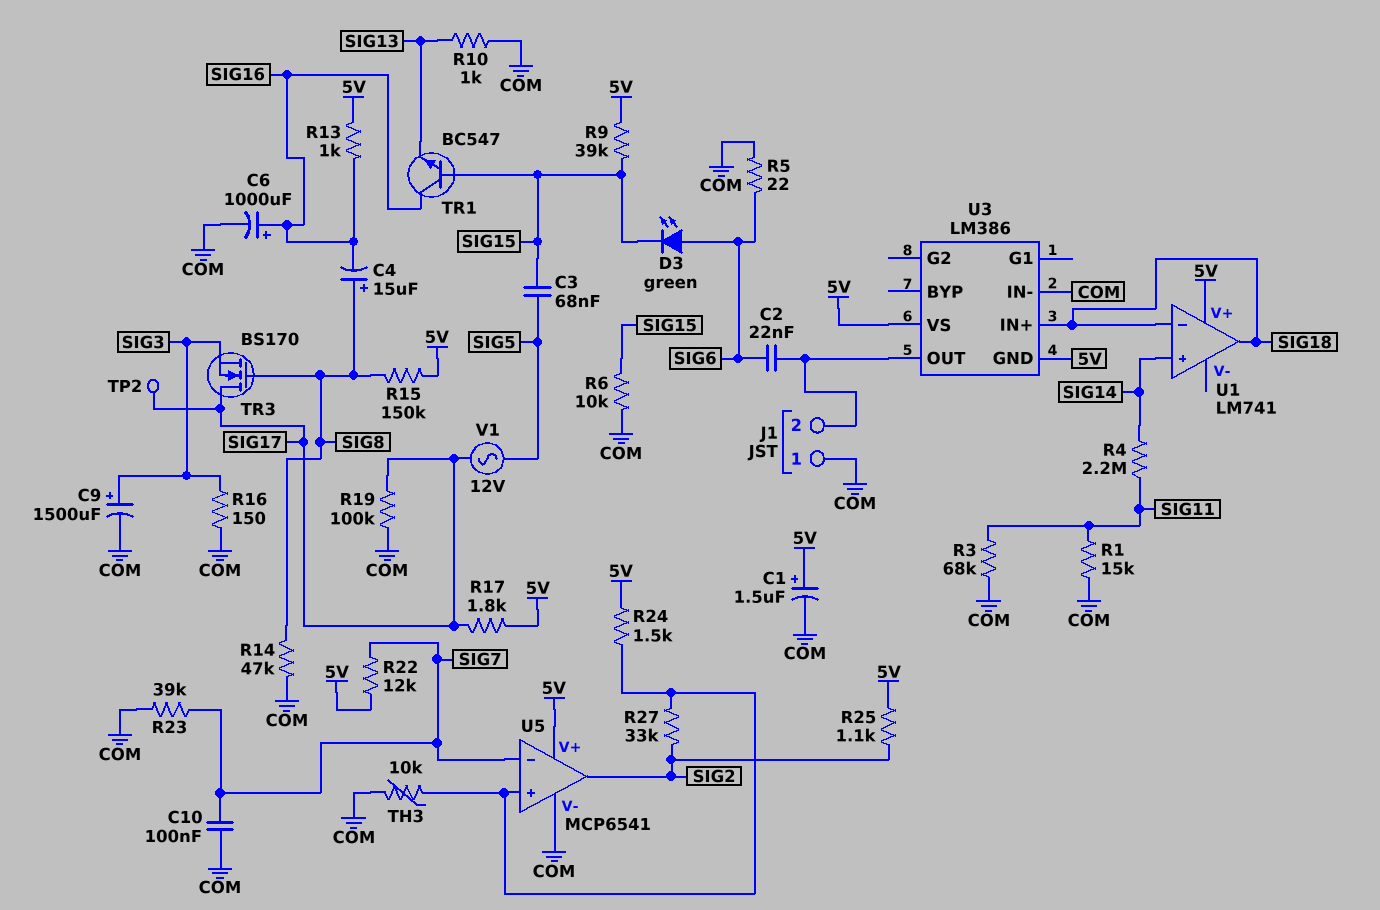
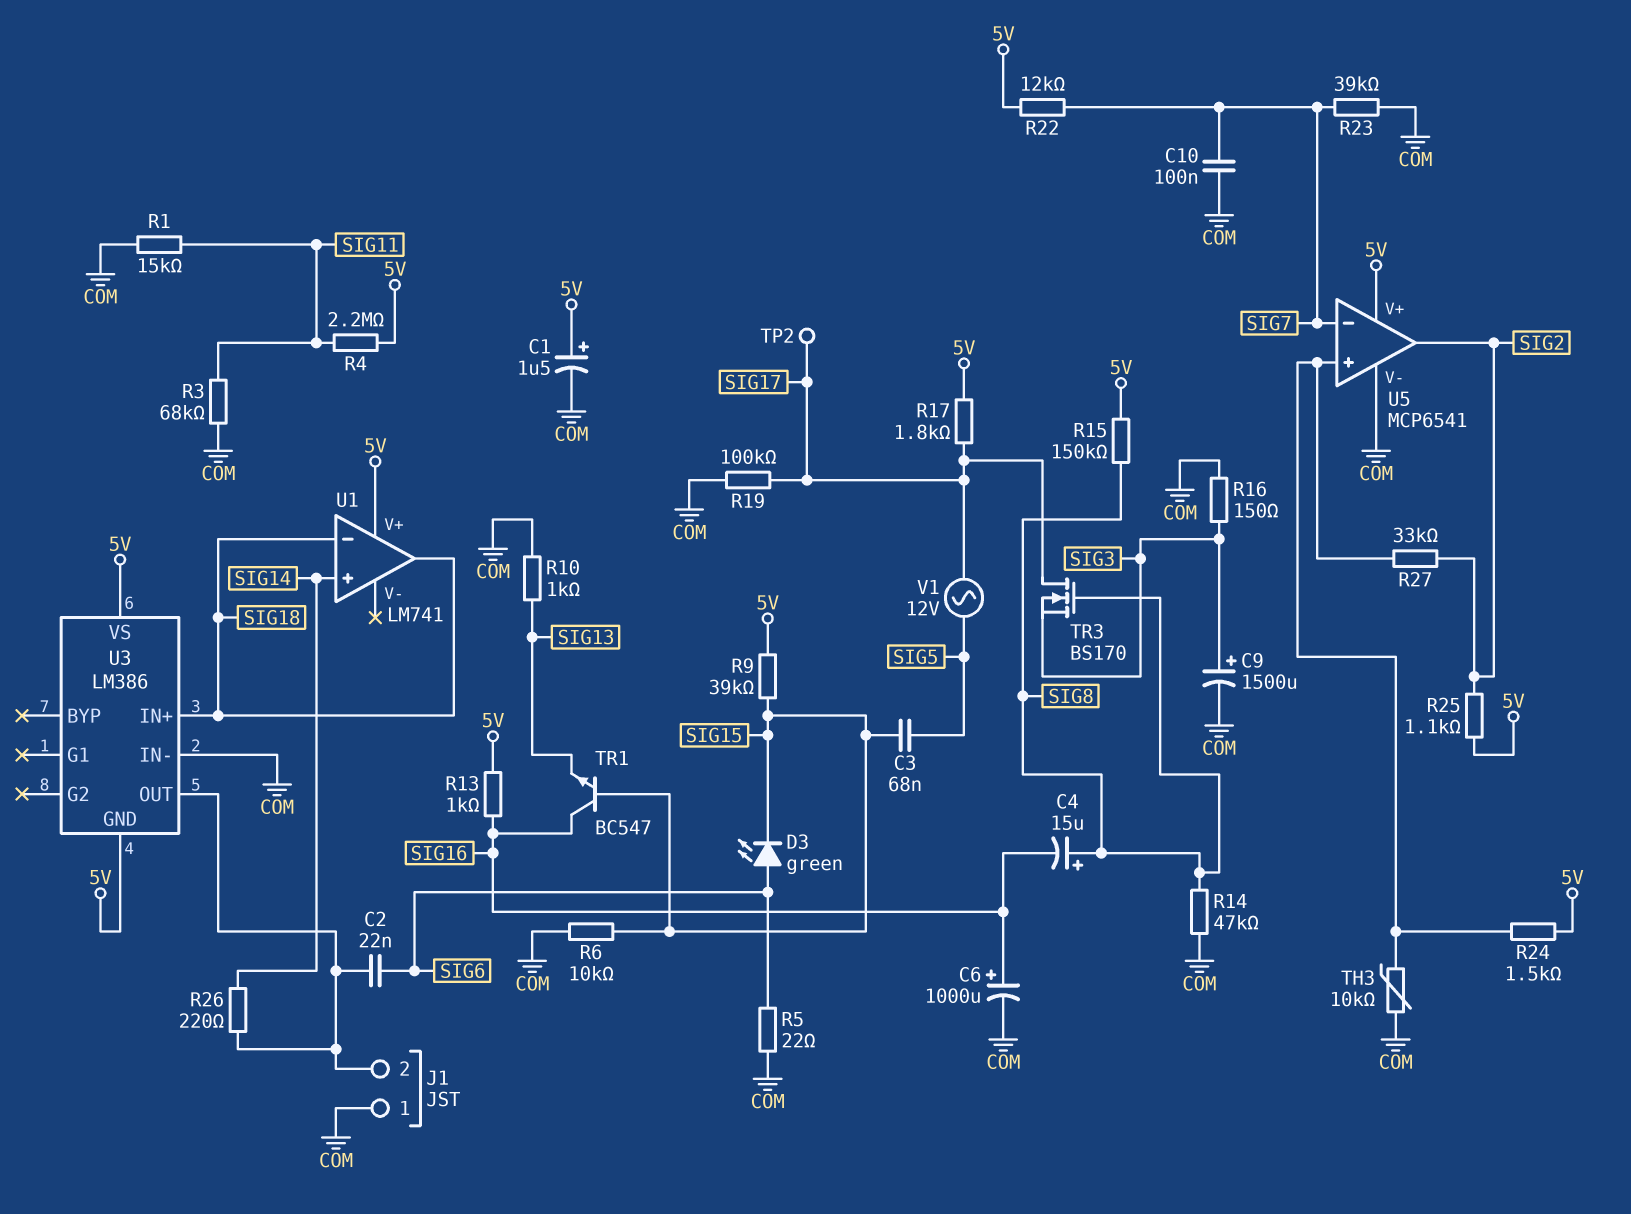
R4: 2.2M (SIG11, SIG14) -> 2.2M (5V, SIG11)
R26: none -> 220 (J1/2, SIG14)

